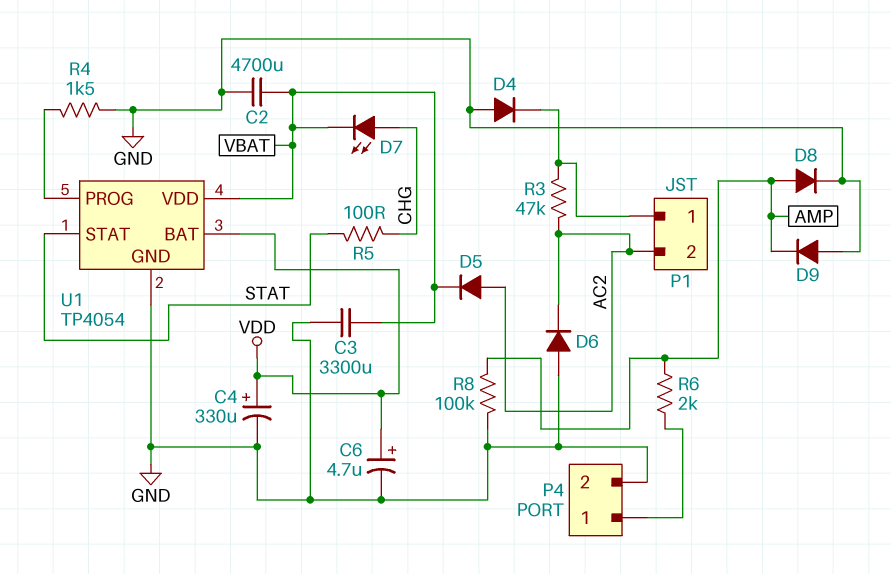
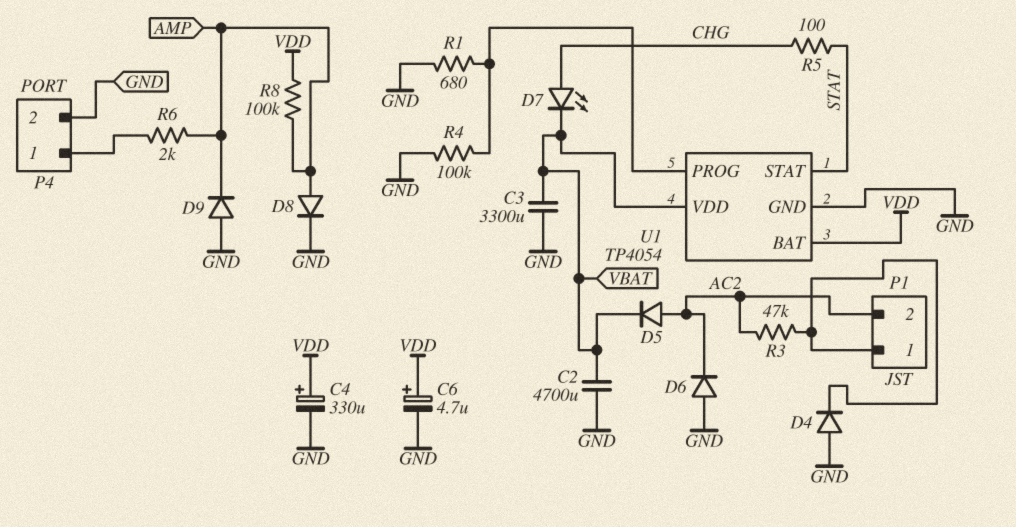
R1: none -> 680 (GND, U1/PROG)
R4: 1.5k (GND, U1/PROG) -> 100k (GND, U1/PROG)
R8: 100k (AMP, GND) -> 100k (AMP, VDD)

